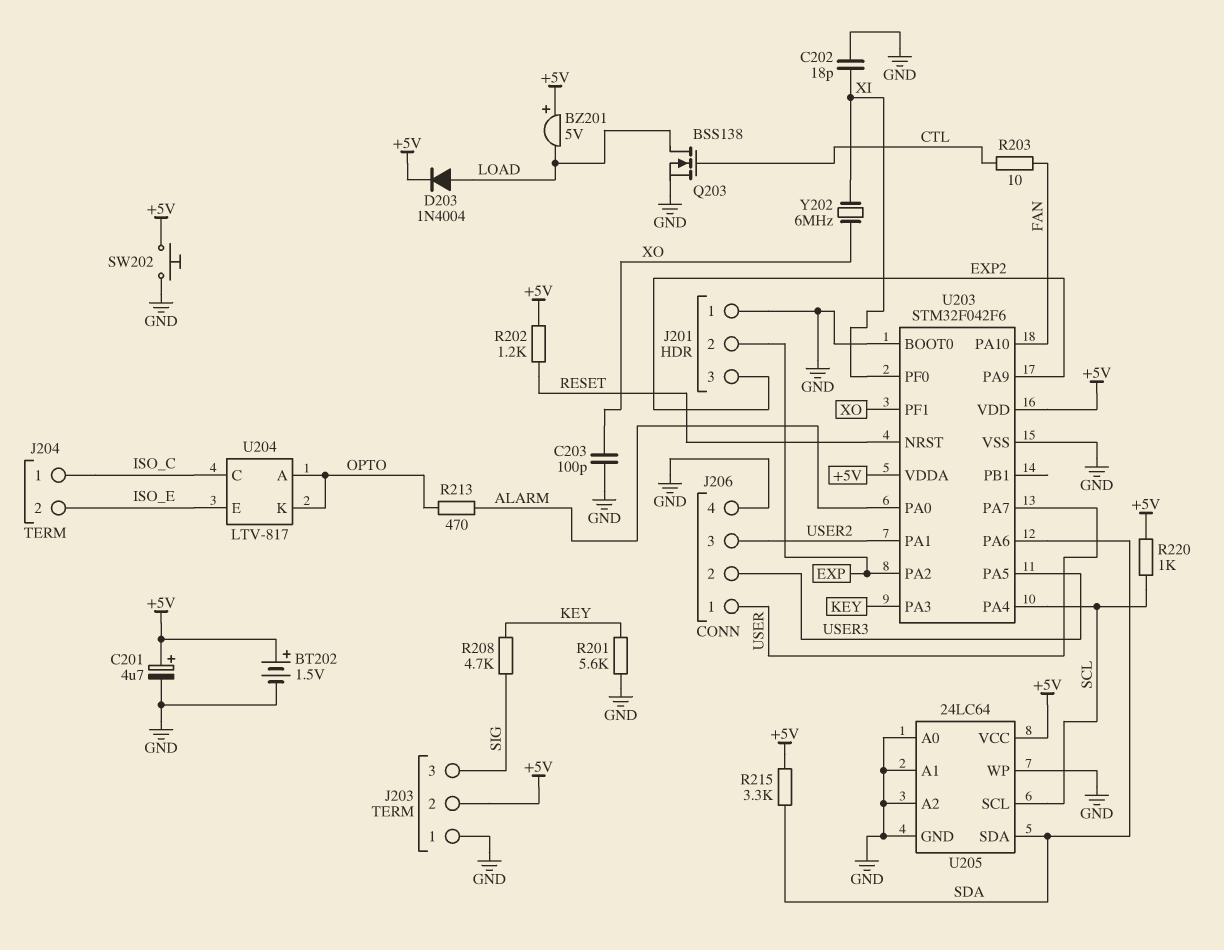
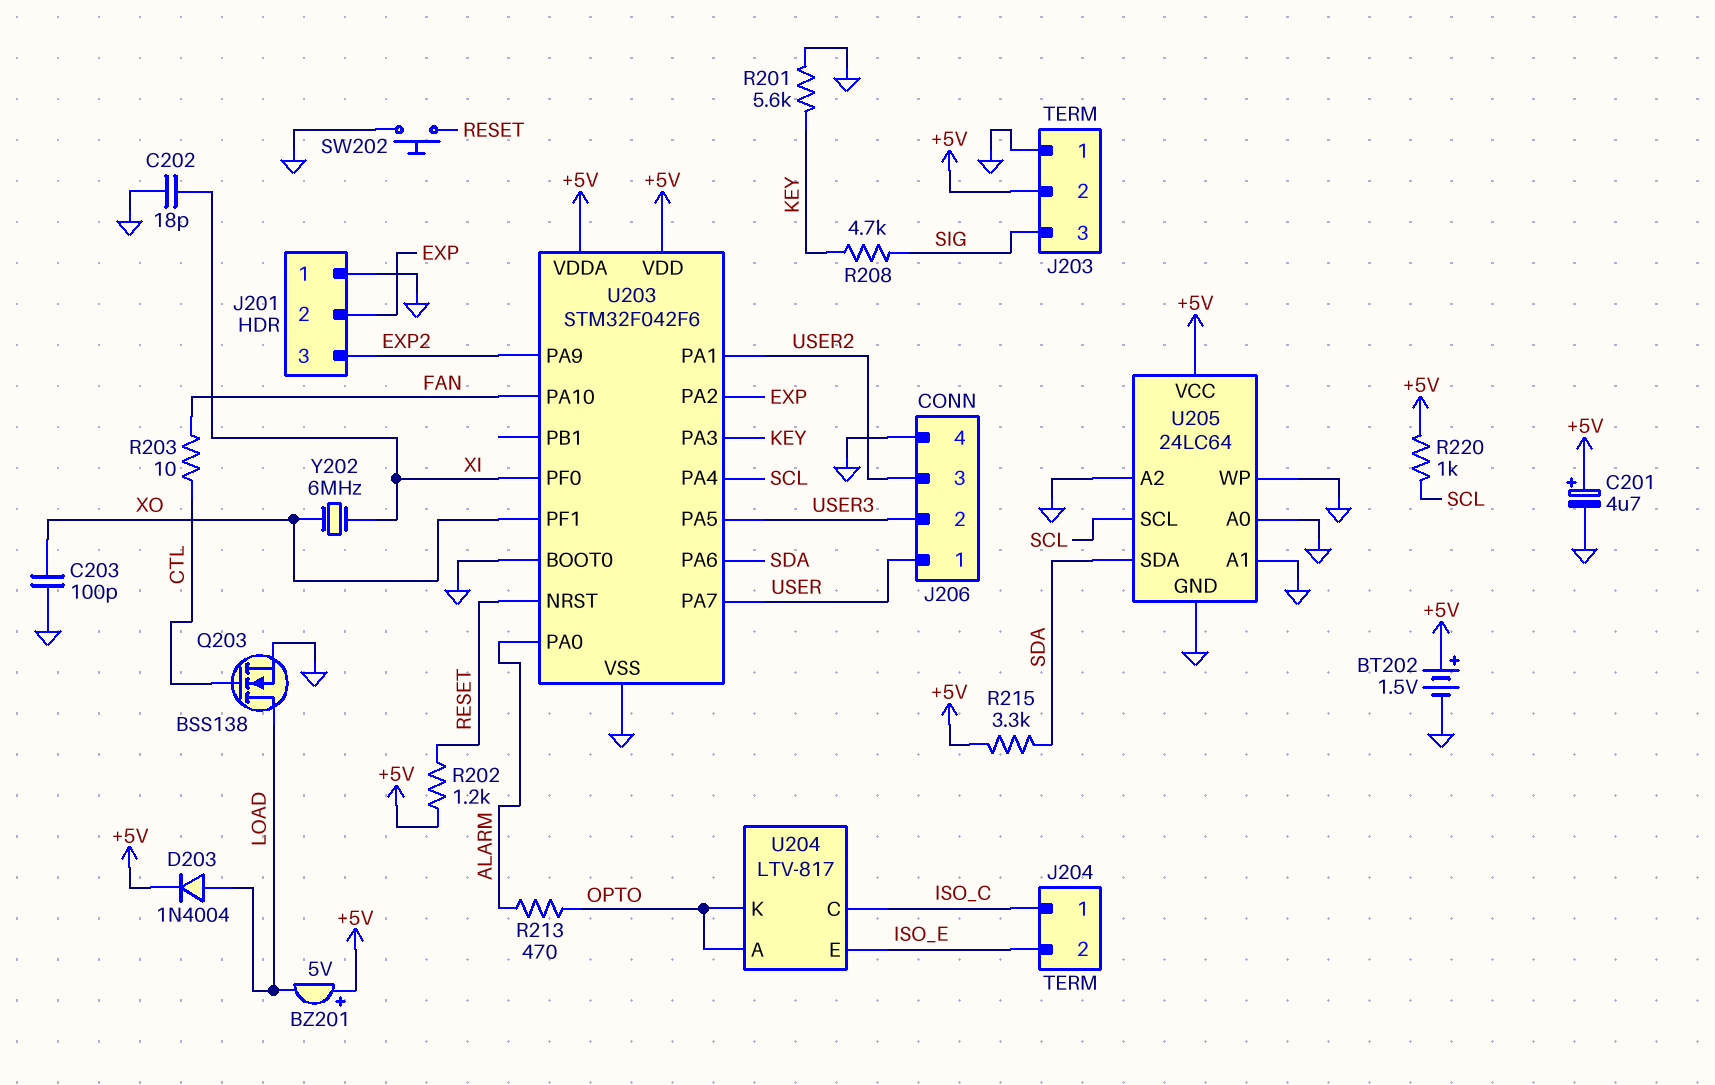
SW202: button (+5V, GND) -> button (GND, RESET)

